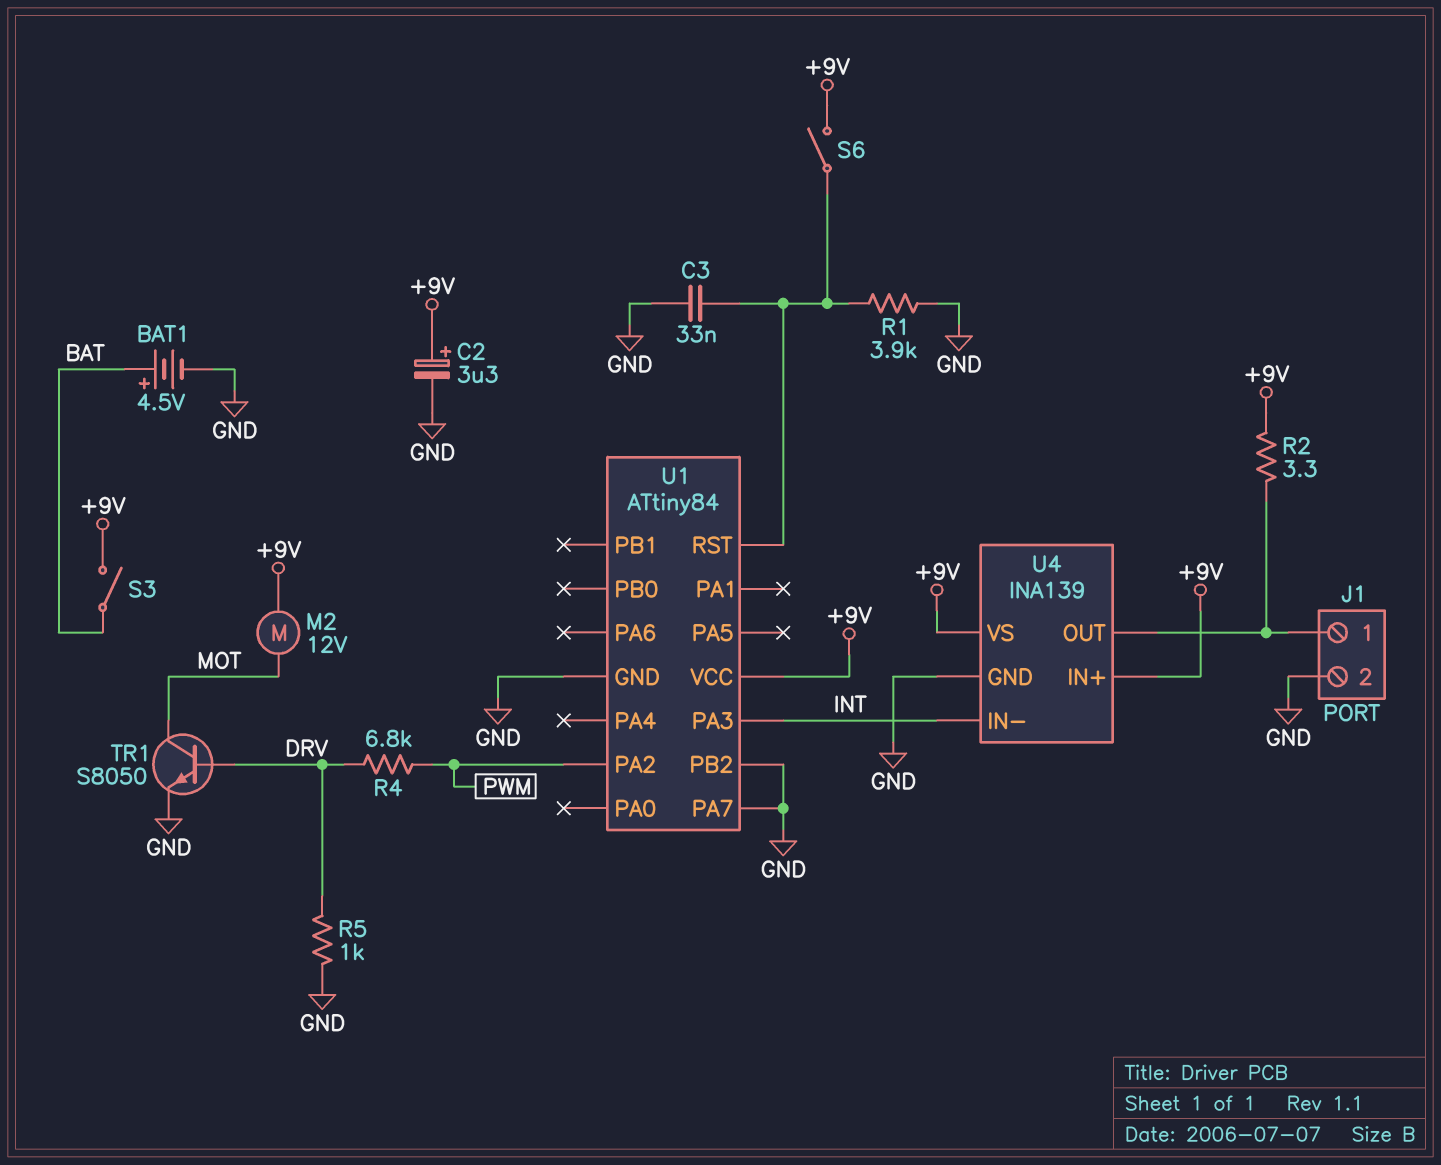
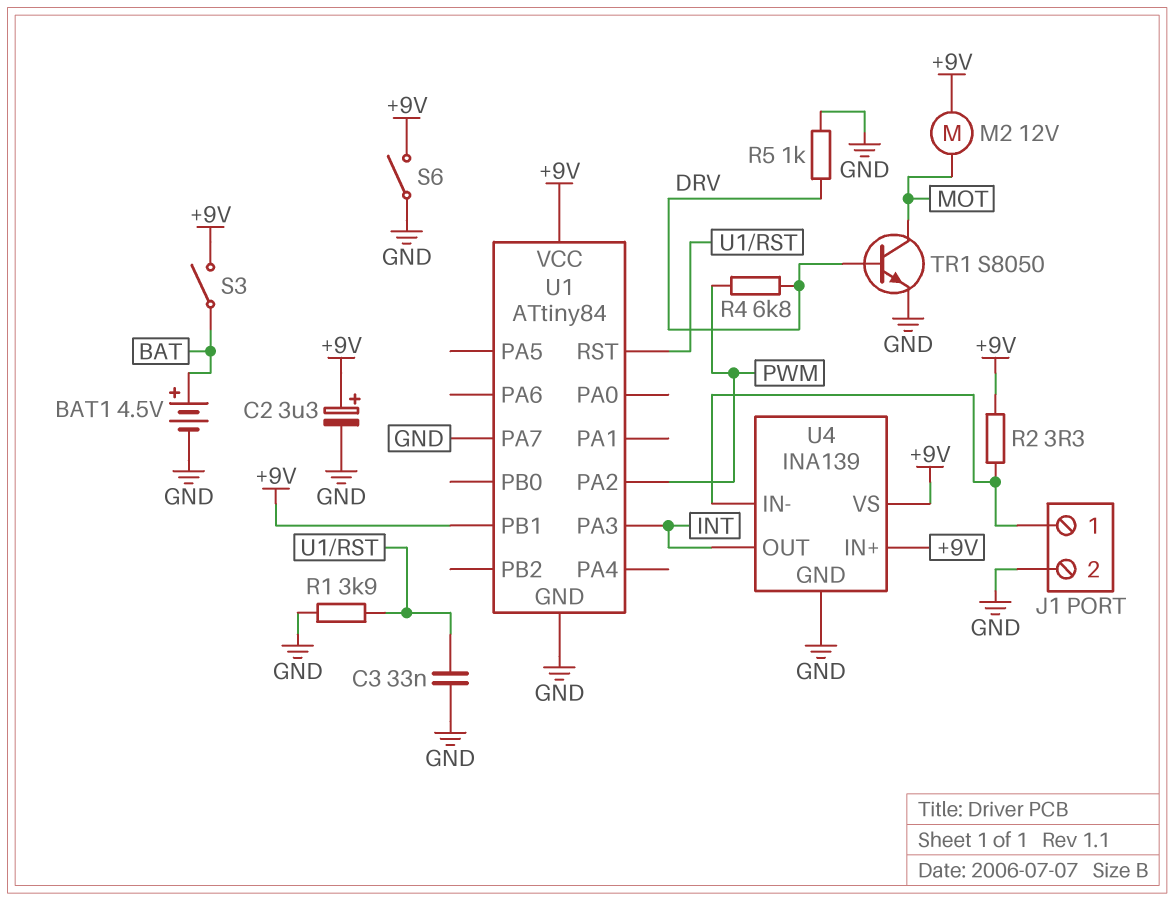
S6: switch (+9V, U1/RST) -> switch (+9V, GND)
U1 pin PB1: none -> +9V
U1 pin PB2: GND -> none
U4 pin IN-: INT -> J1/1
U4 pin OUT: J1/1 -> INT

